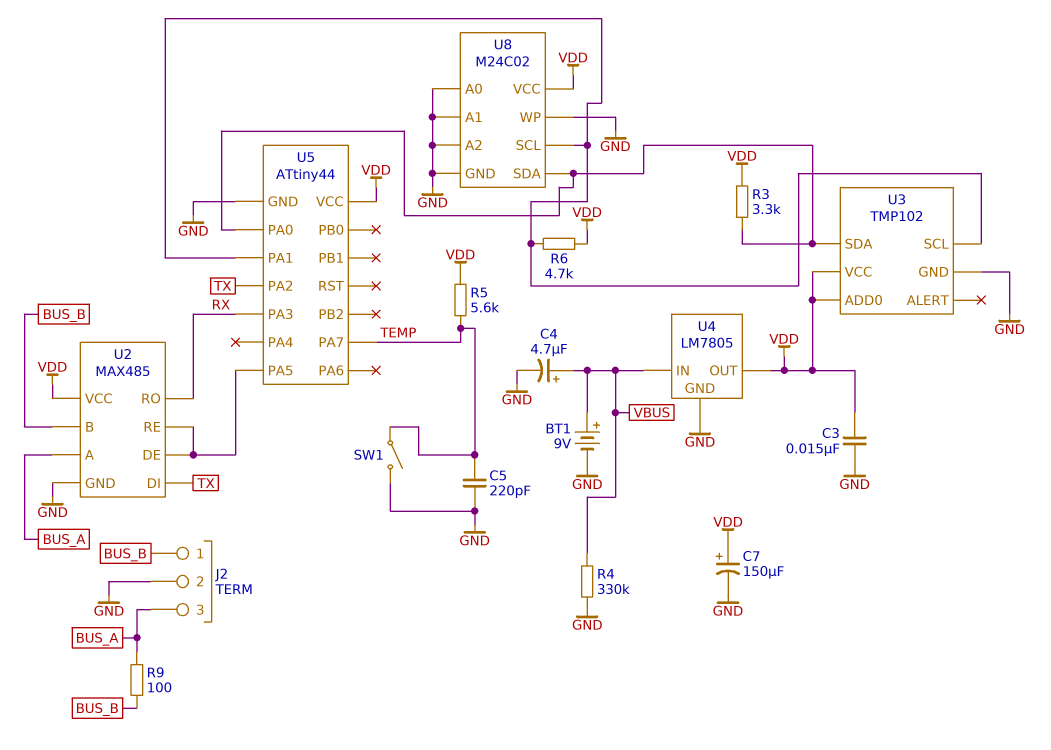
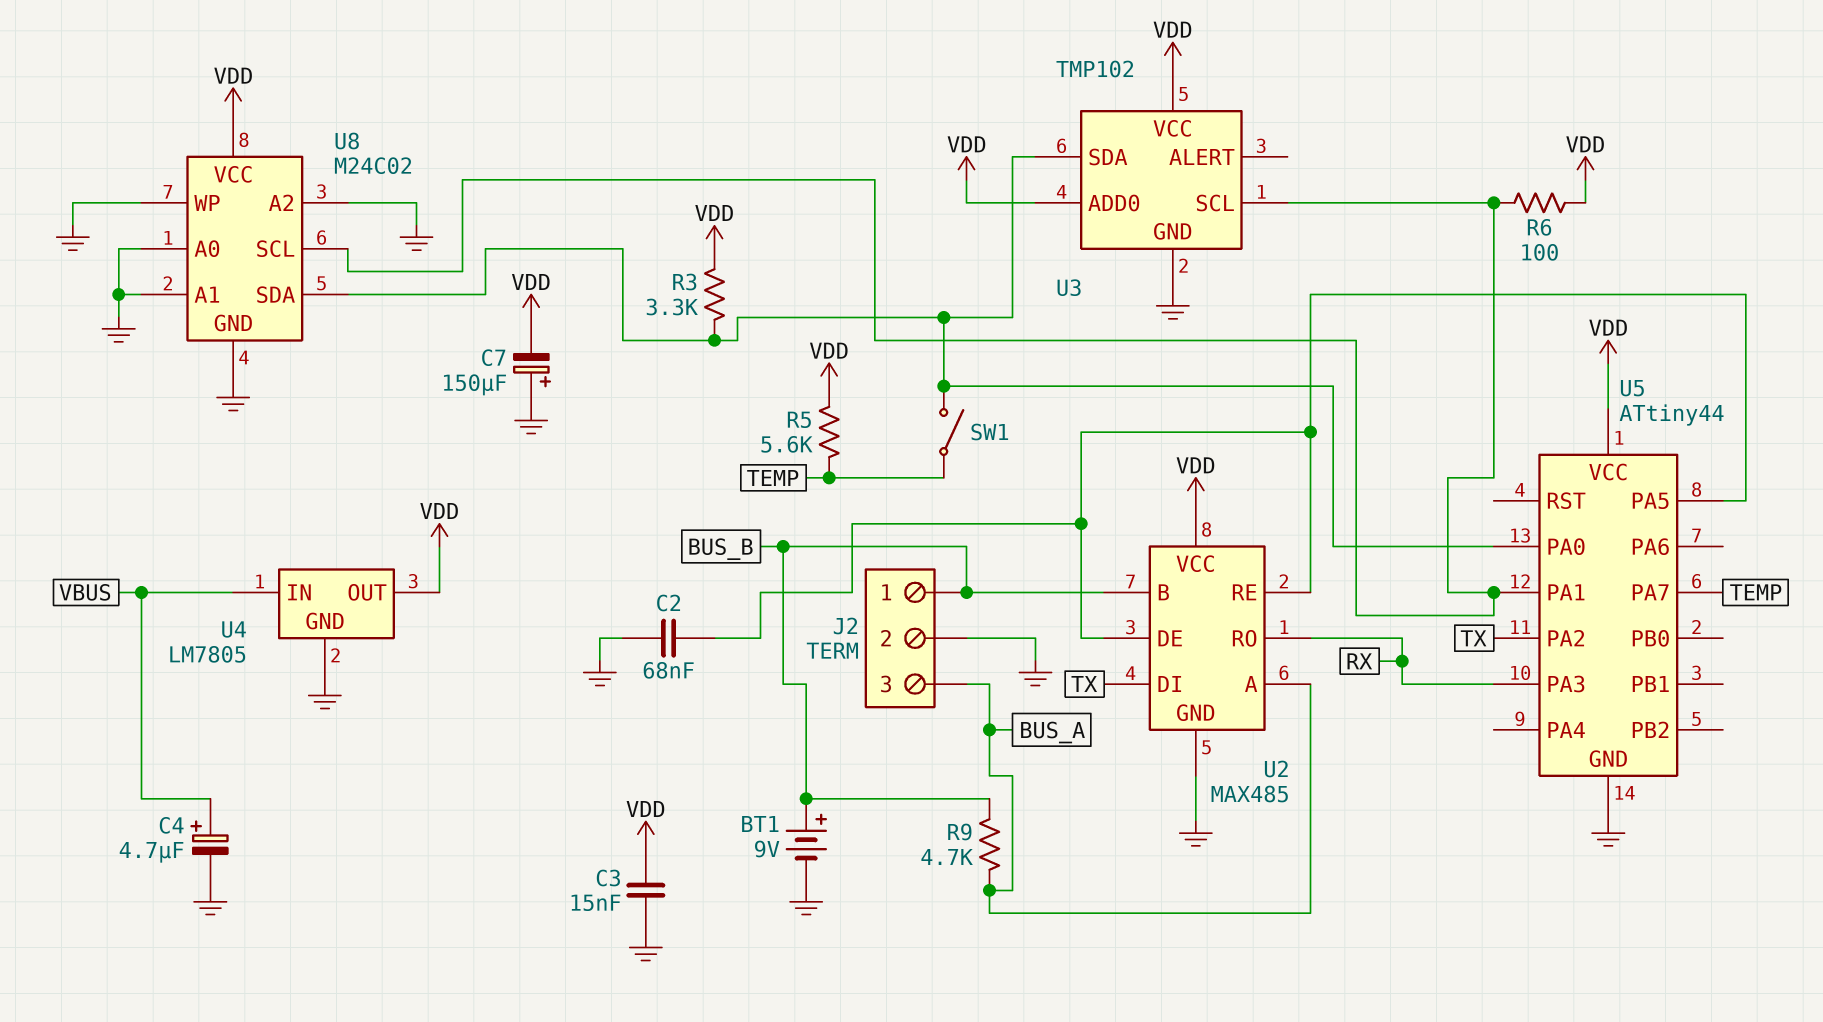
BT1: 9V (plus VBUS, minus GND) -> 9V (plus BUS_B, minus GND)
C2: none -> 68nF (GND, U2/DE)
C5: 220pF (GND, TEMP) -> none
C7: 150uF (plus VDD, minus GND) -> 150uF (plus GND, minus VDD)
R4: 330k (GND, VBUS) -> none
R6: 4.7k (U3/SCL, VDD) -> 100 (U3/SCL, VDD)
R9: 100 (BUS_A, BUS_B) -> 4.7k (BUS_A, BUS_B)
SW1: switch (GND, TEMP) -> switch (TEMP, U3/SDA)

